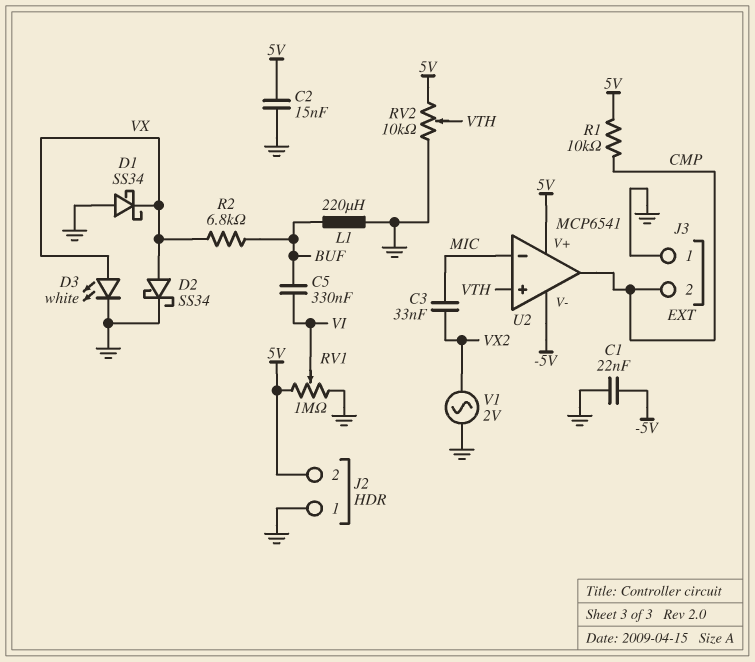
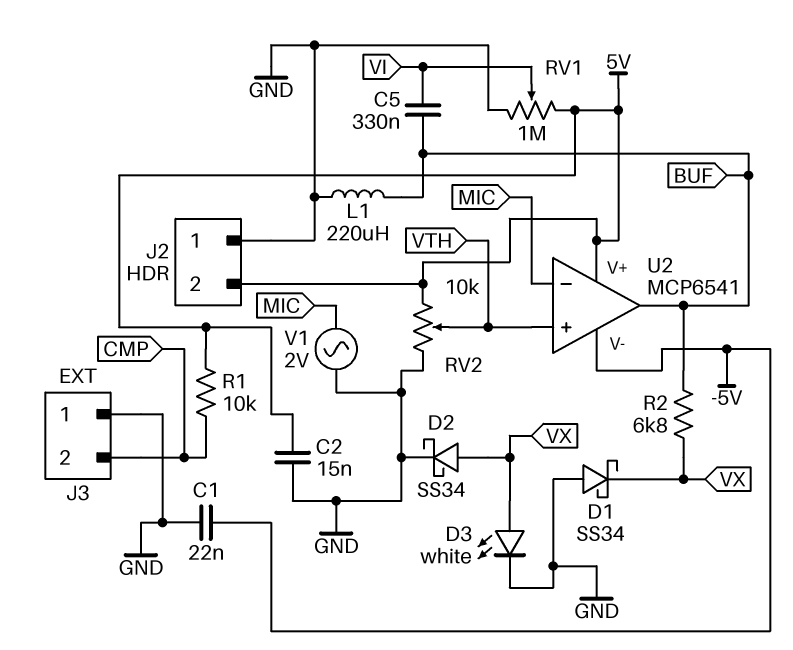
C3: 33nF (MIC, VX2) -> none
U2 pin out: CMP -> BUF
V1: AC 2V (GND, VX2) -> AC 2V (GND, MIC)

